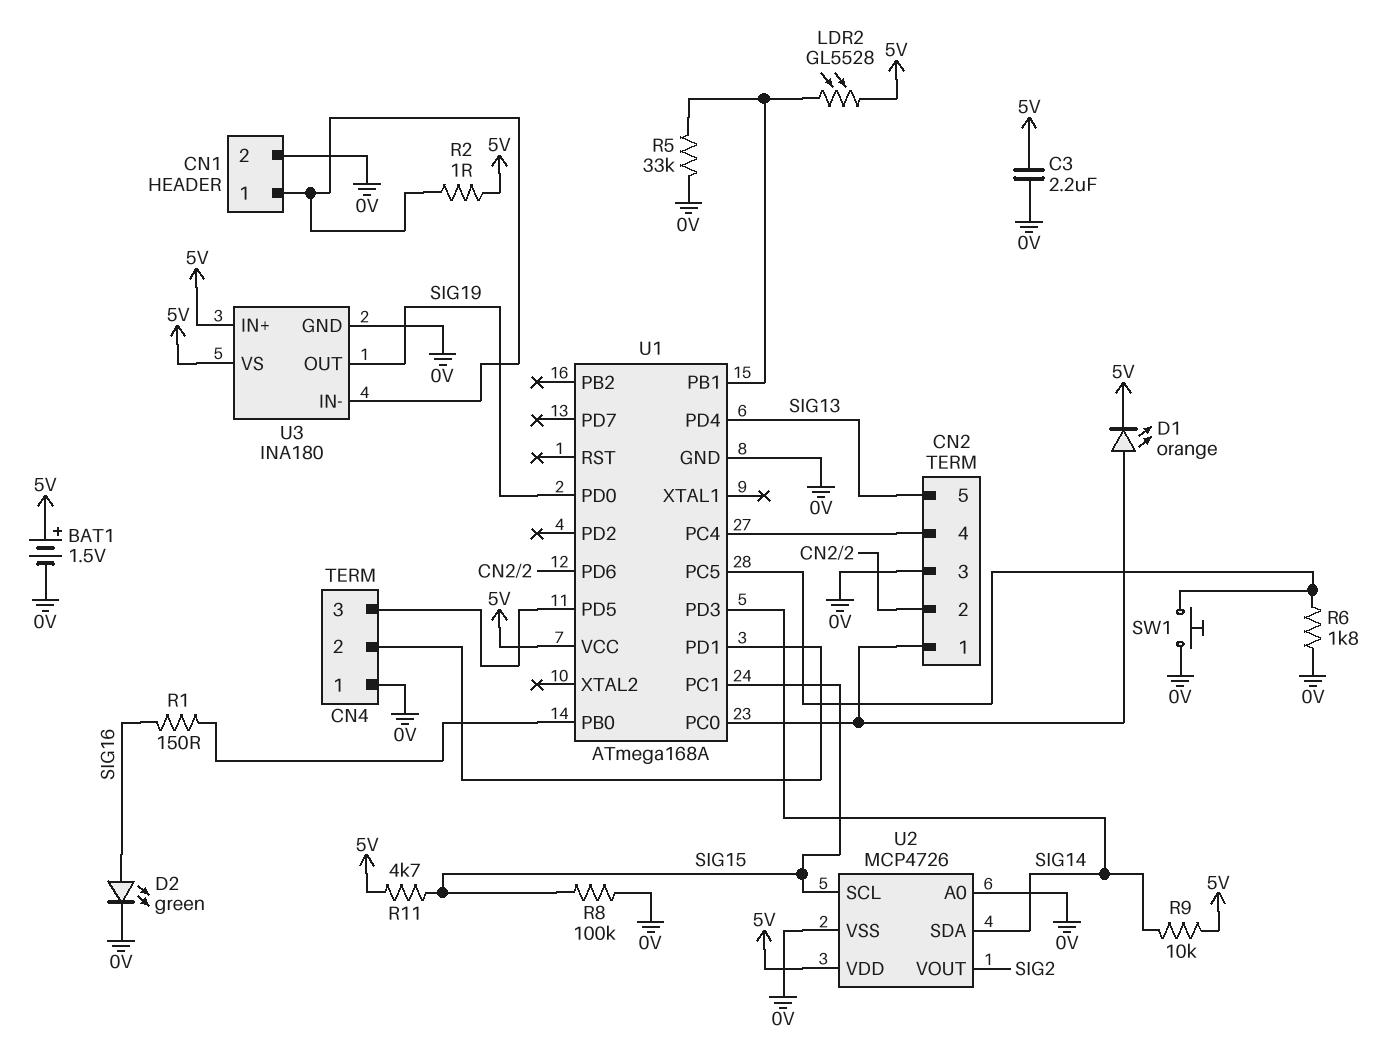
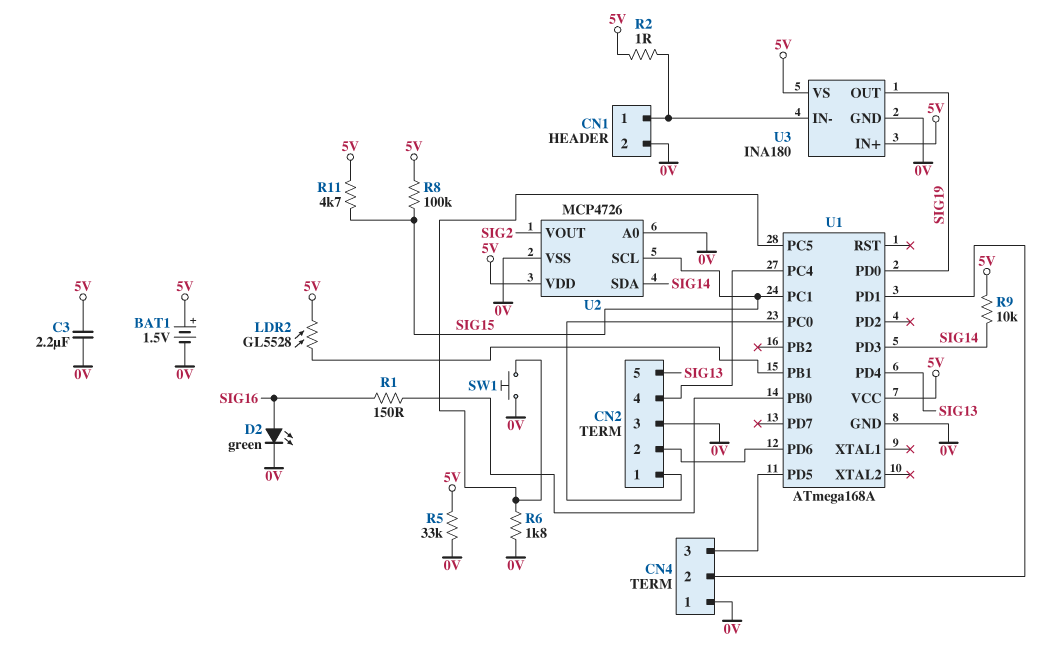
D1: LED orange (A CN2/1, K 5V) -> none
R5: 33k (0V, U1/PB1) -> 33k (0V, 5V)
R8: 100k (0V, SIG15) -> 100k (5V, SIG15)

